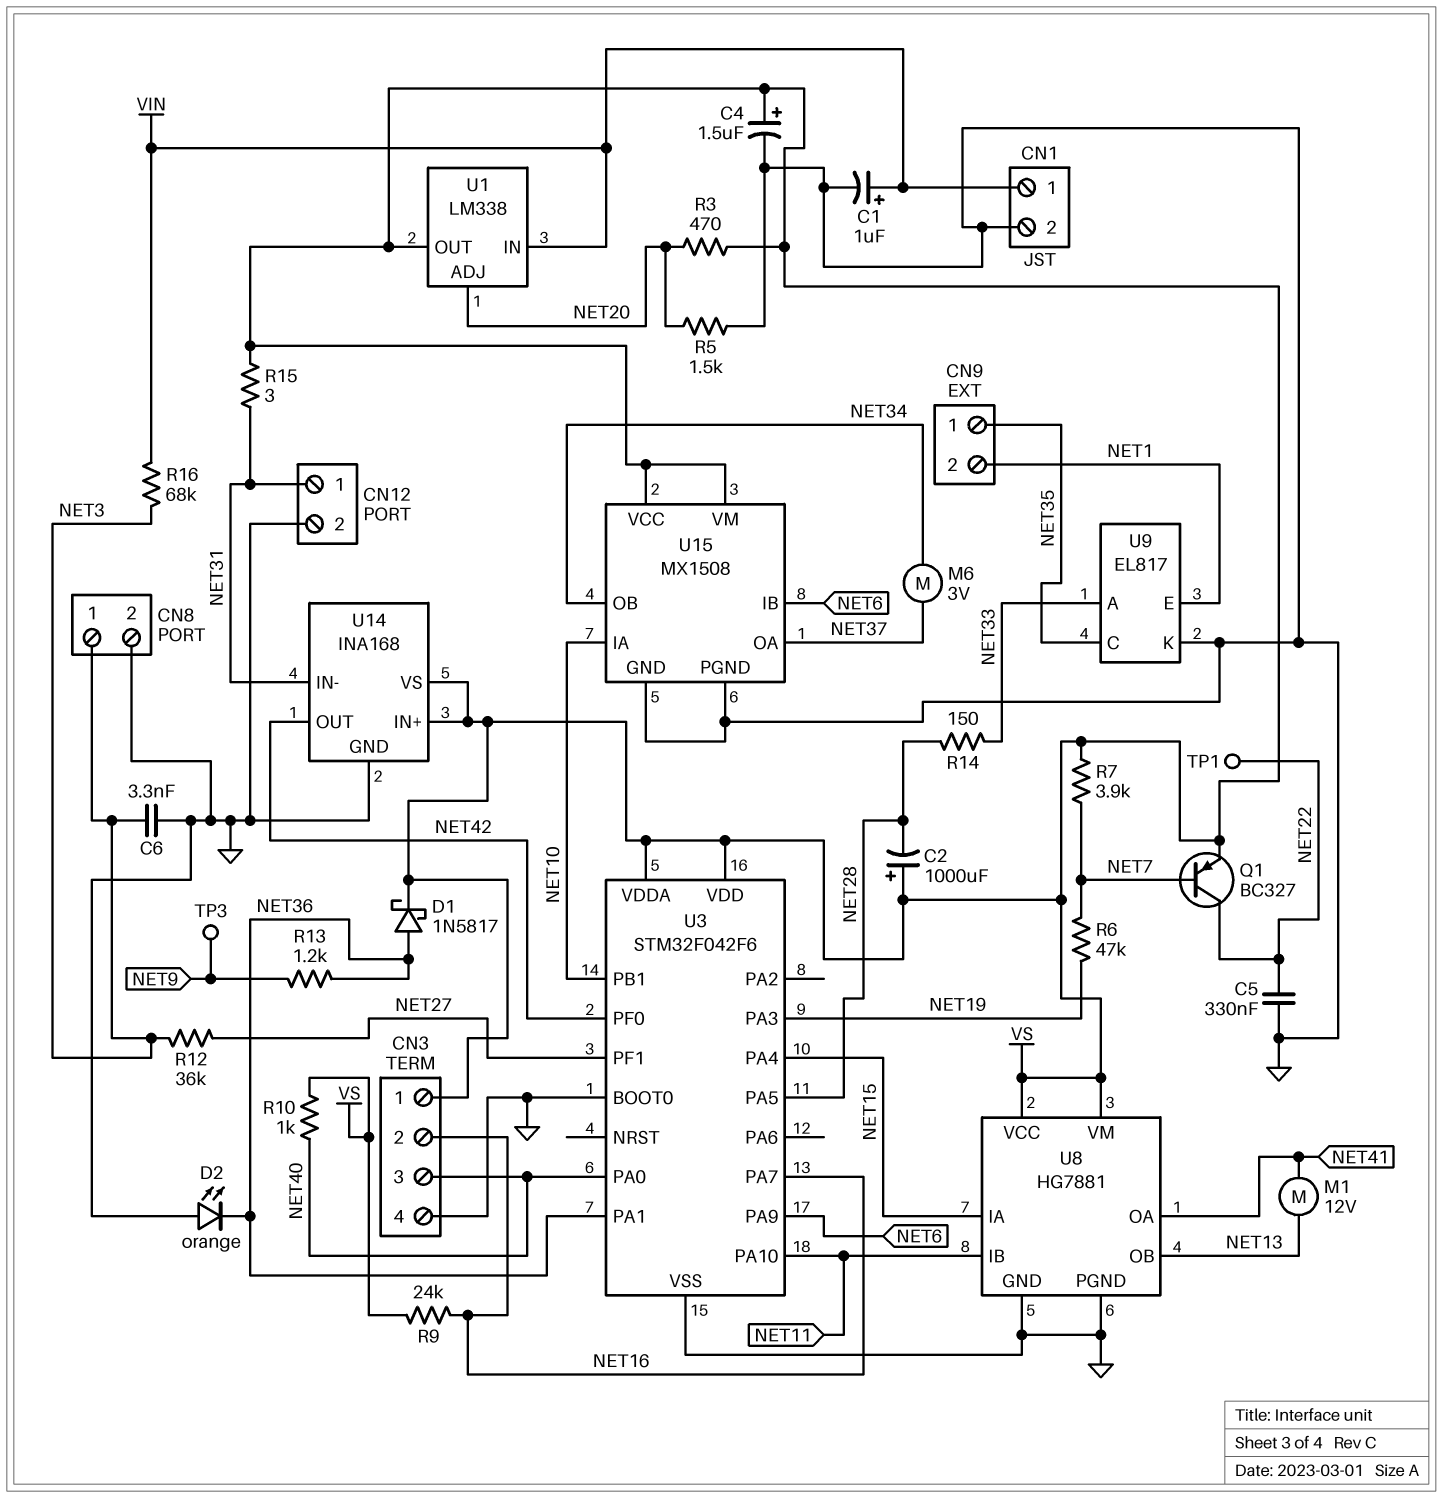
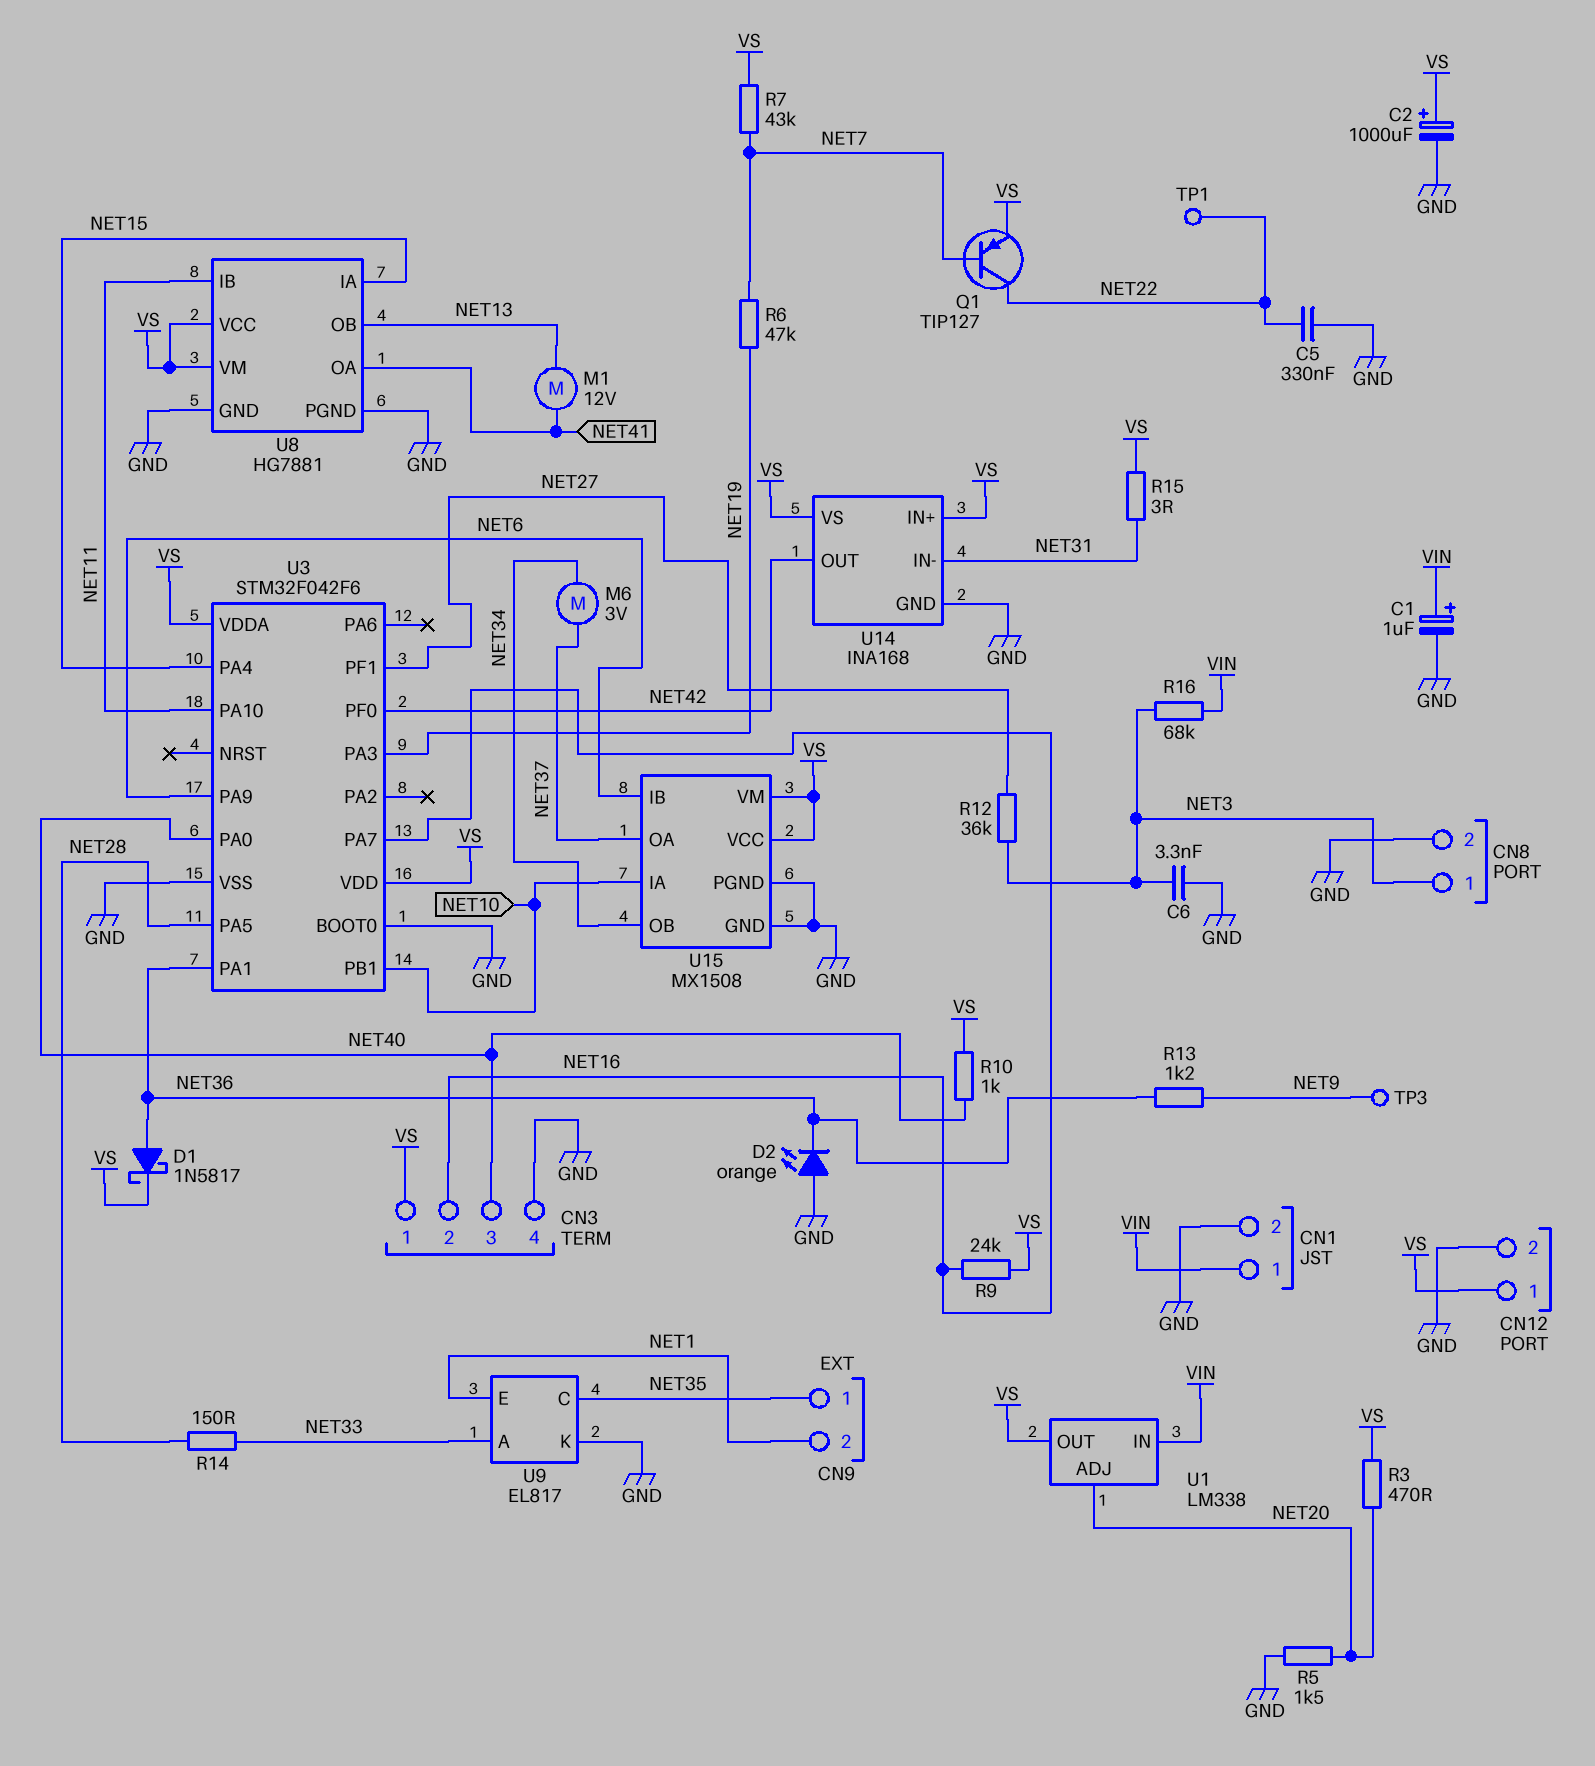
C2: 1000uF (plus VS, minus NET28) -> 1000uF (plus VS, minus GND)
C4: 1.5uF (plus VS, minus GND) -> none
CN12 pin 1: NET31 -> VS
Q1: PNP BC327 (B NET7, C NET22, E VS) -> PNP TIP127 (B NET7, C NET22, E VS)
R7: 3.9k (NET7, VS) -> 43k (NET7, VS)

